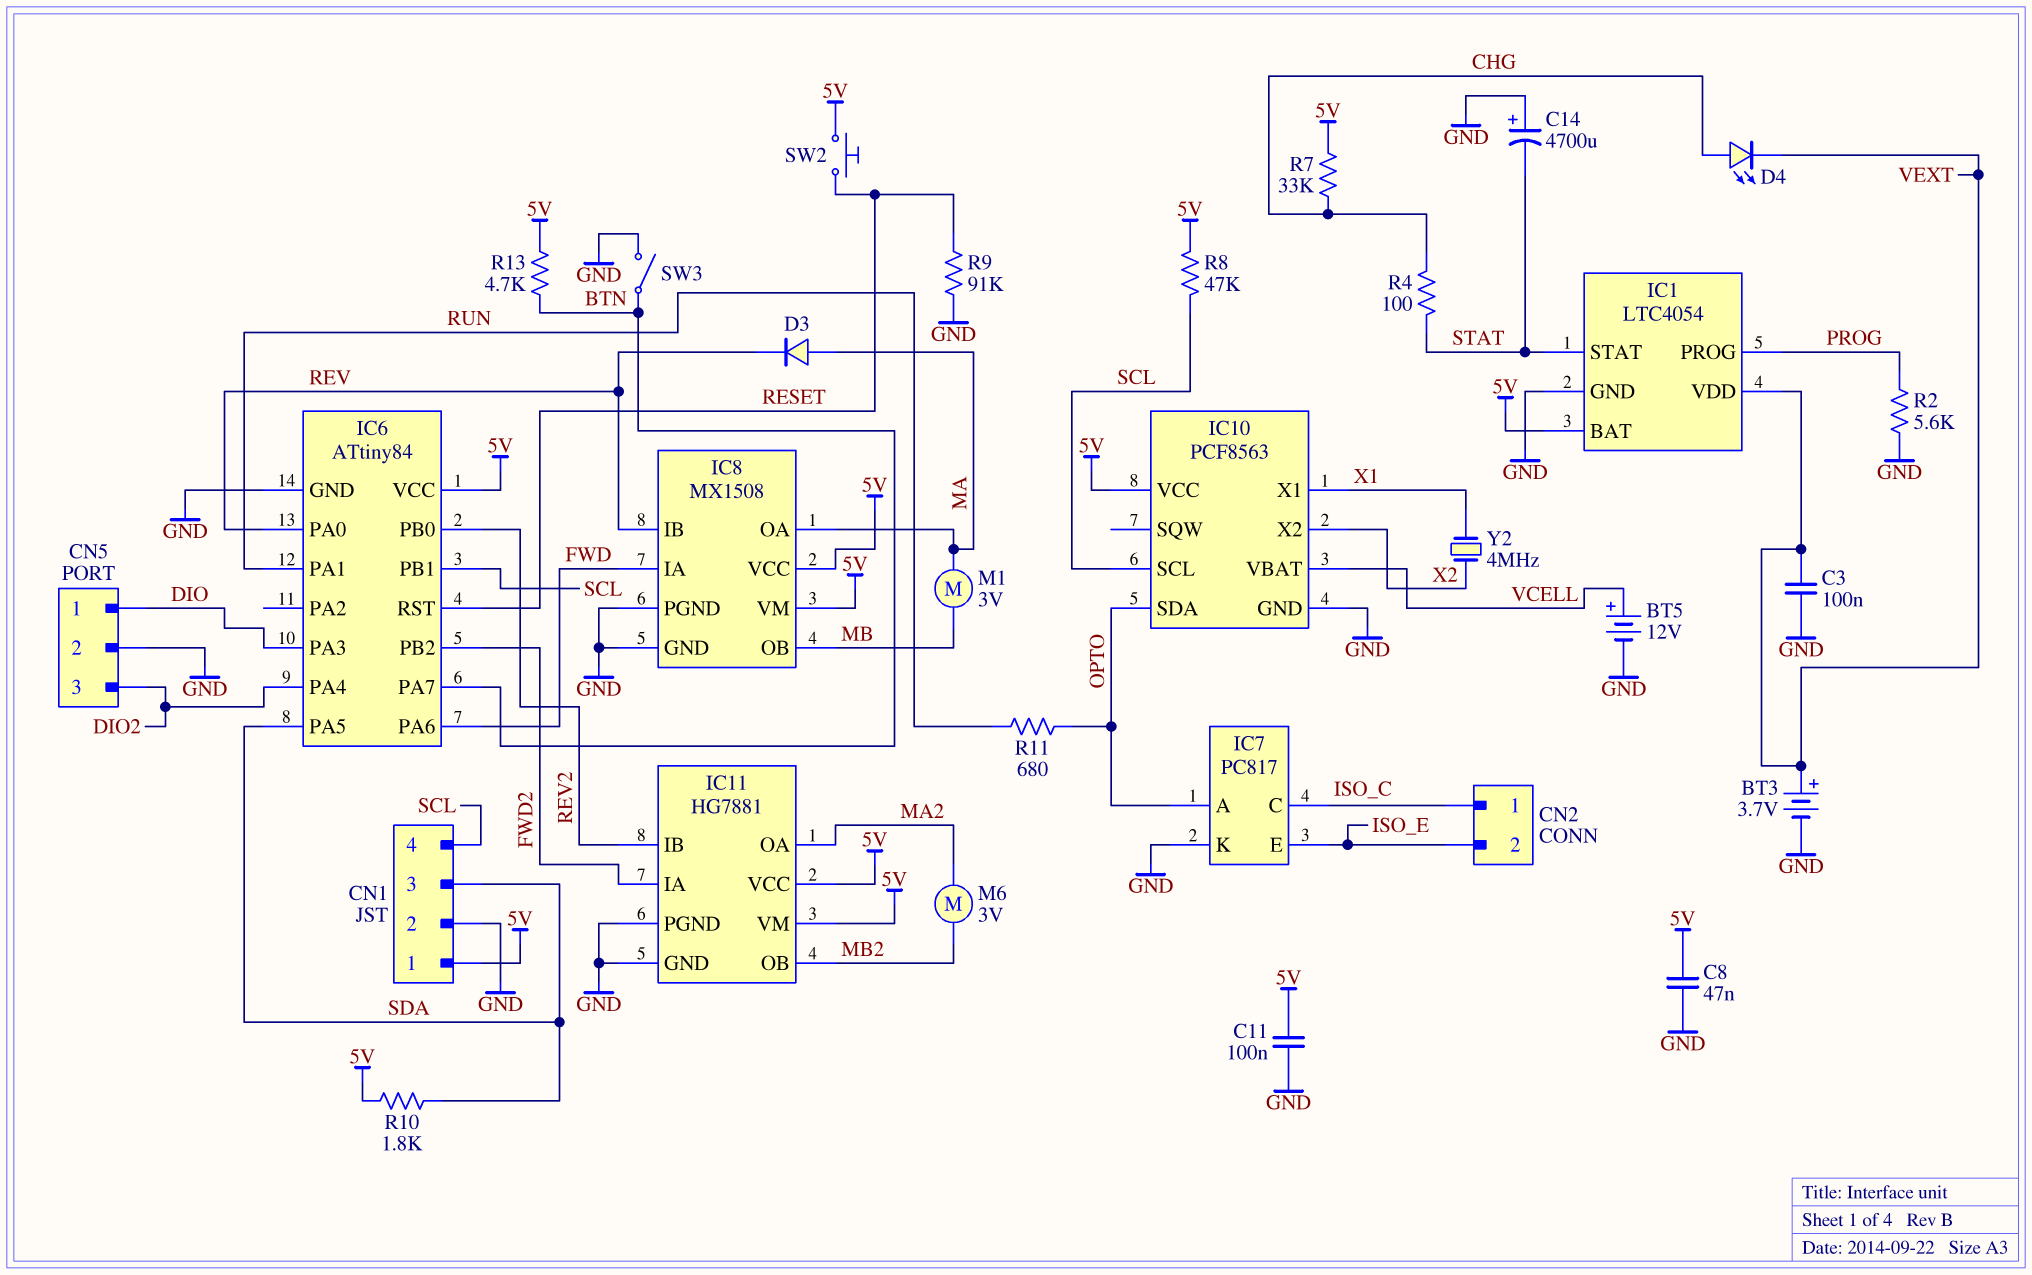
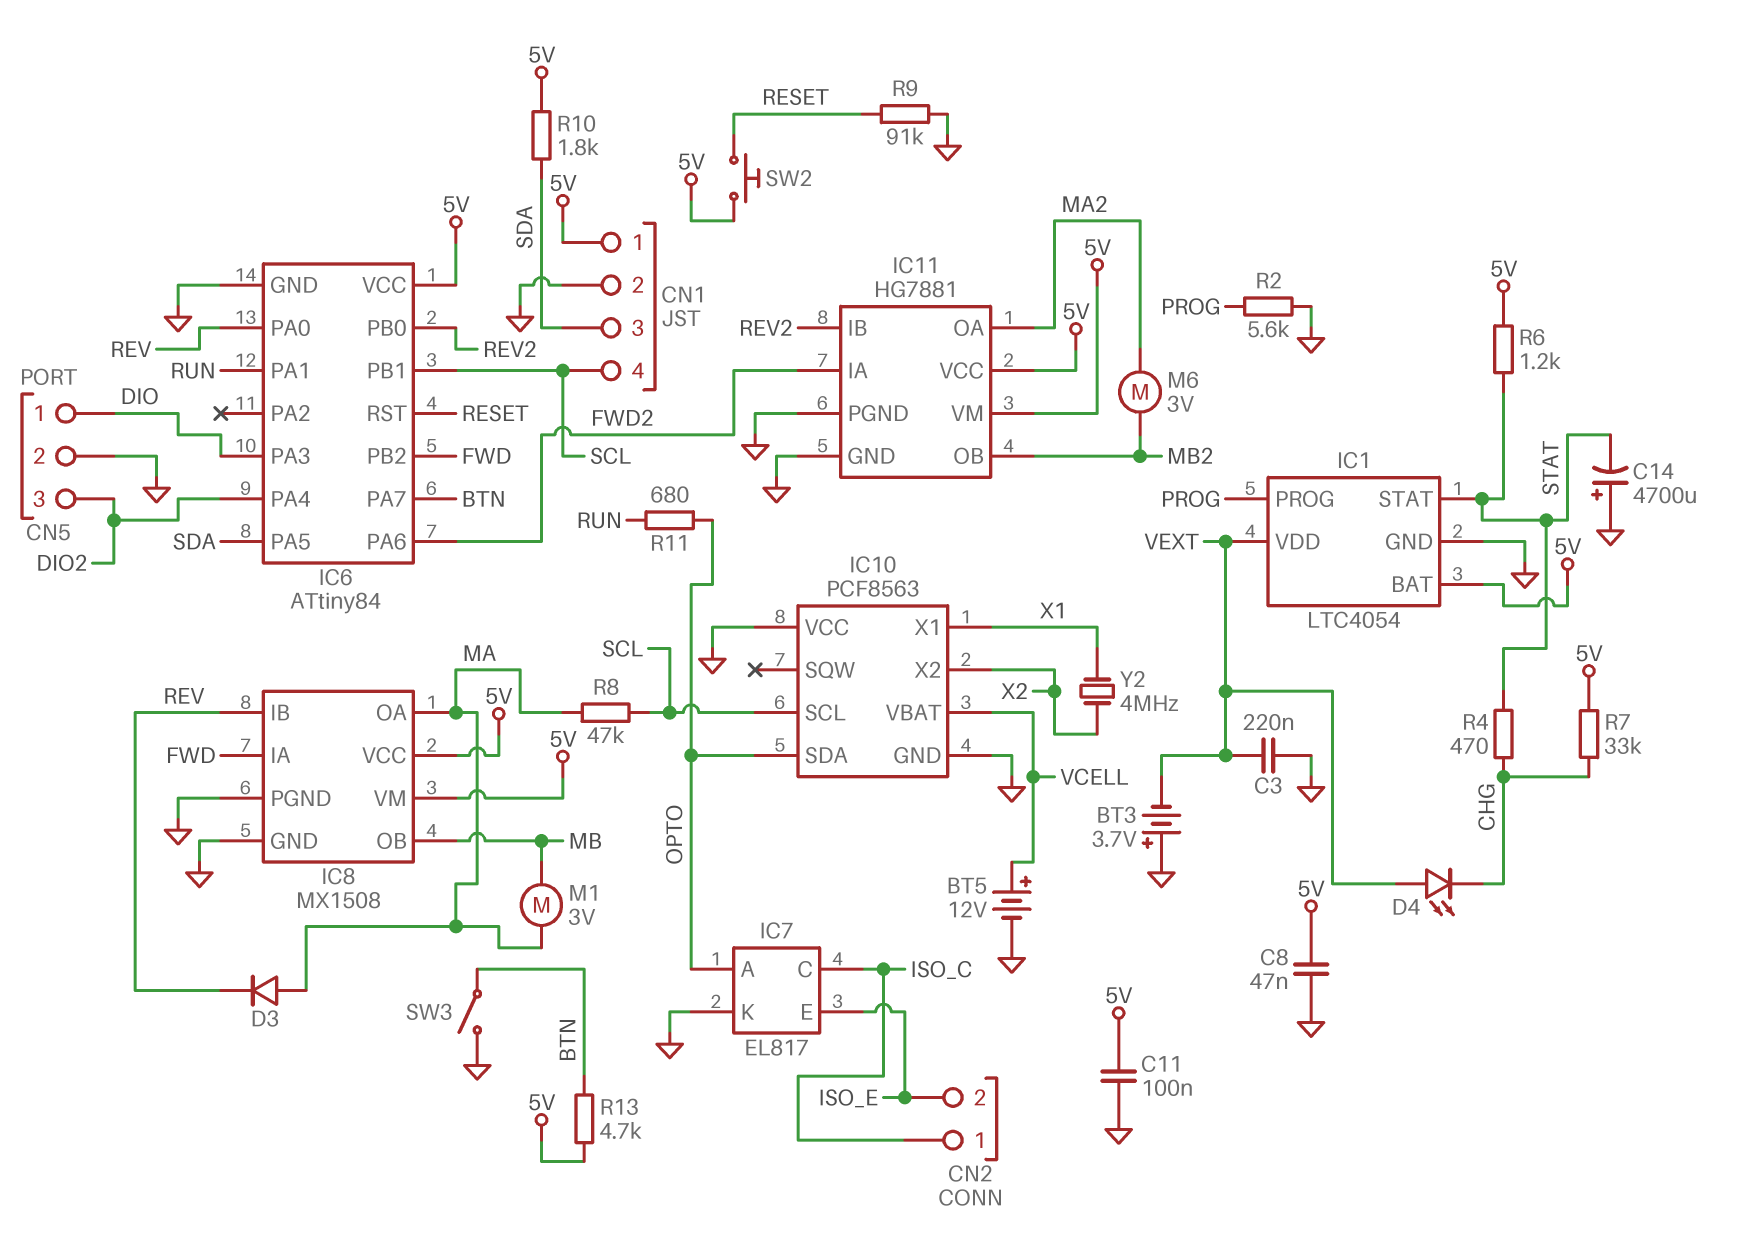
BT3: 3.7V (plus VEXT, minus GND) -> 3.7V (plus GND, minus VEXT)
C3: 100nF (GND, VEXT) -> 220nF (GND, VEXT)
D4: LED (A CHG, K VEXT) -> LED (A VEXT, K CHG)
IC6 pin PA6: FWD -> FWD2
IC6 pin PB2: FWD2 -> FWD
IC7: PC817 -> EL817
IC10 pin VCC: 5V -> GND
R4: 100 (CHG, STAT) -> 470 (CHG, STAT)
R6: none -> 1.2k (5V, STAT)
R8: 47k (5V, SCL) -> 47k (MA, SCL)

